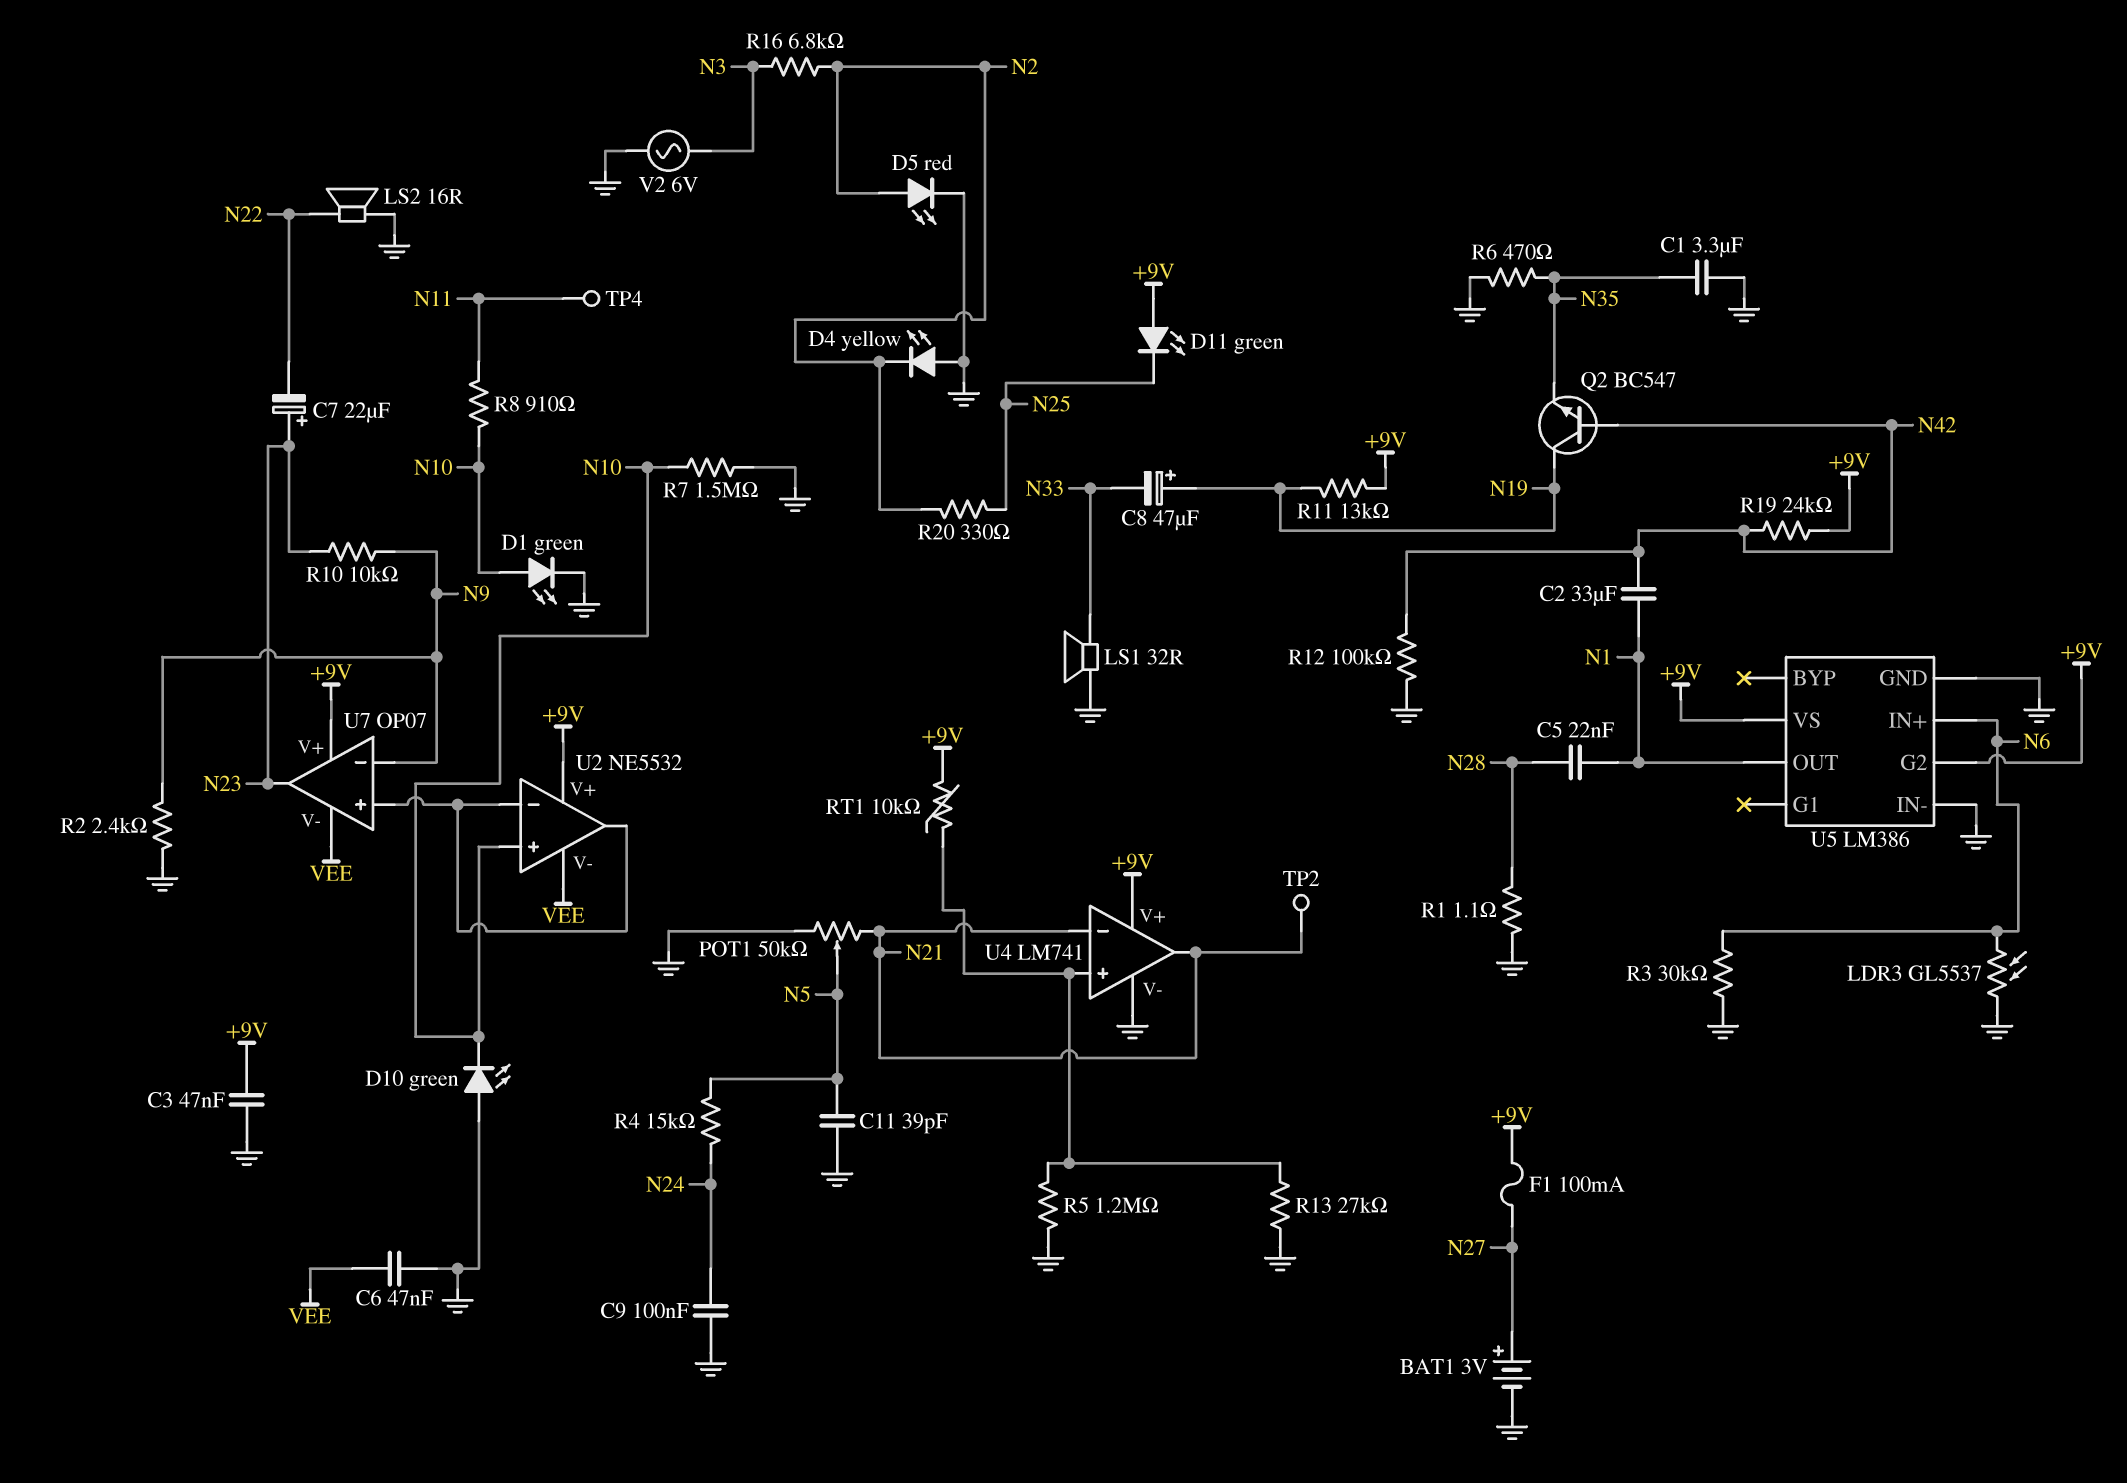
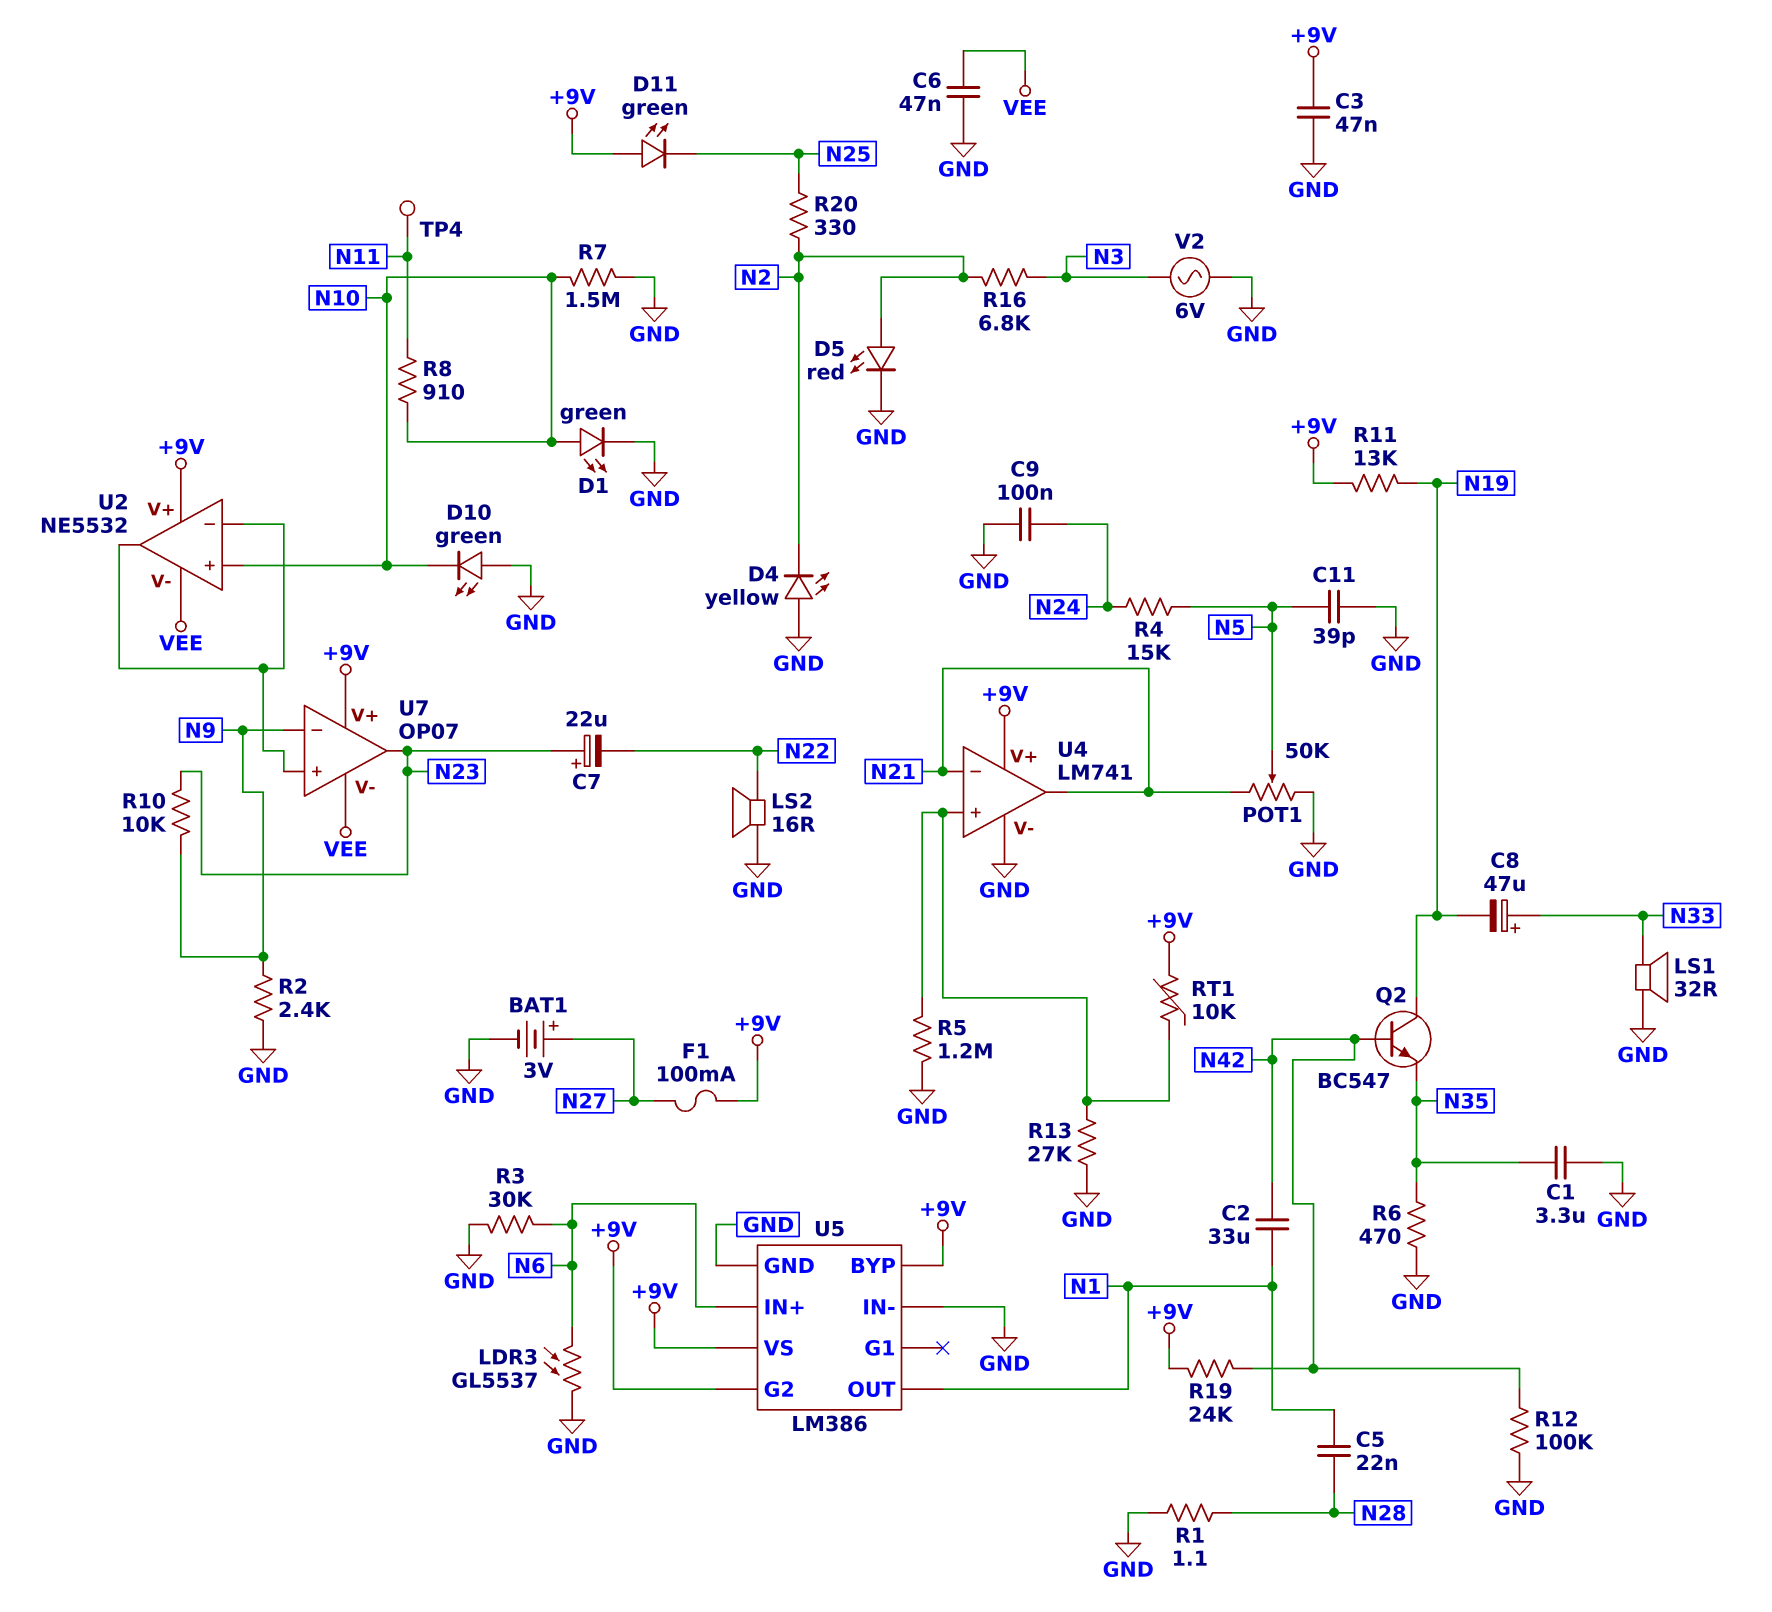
C8: 47uF (plus N19, minus N33) -> 47uF (plus N33, minus N19)
TP2: test point (N21) -> none
U5 pin BYP: none -> +9V

